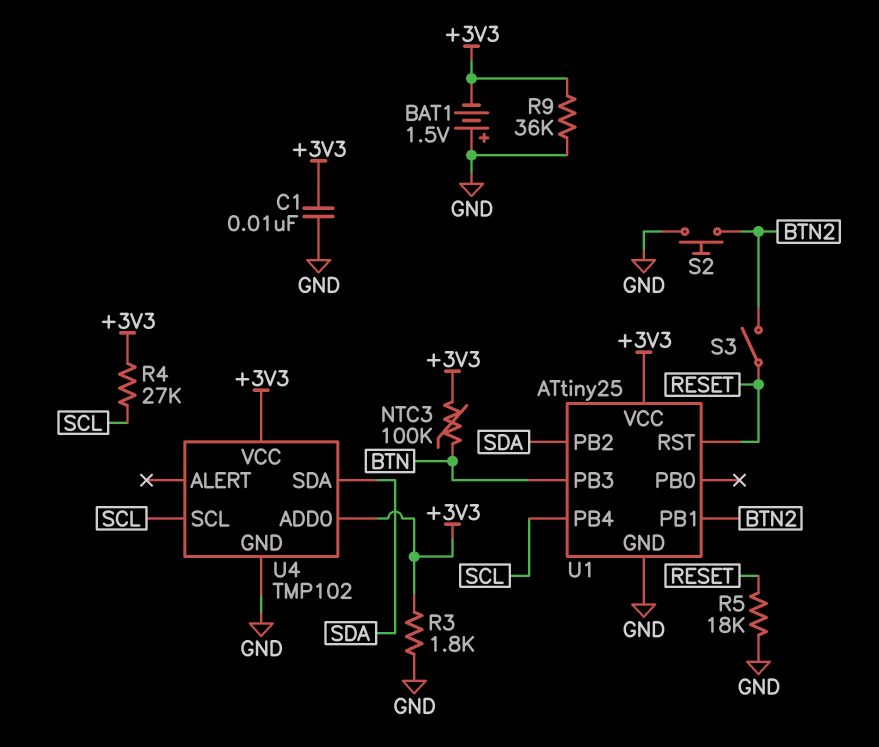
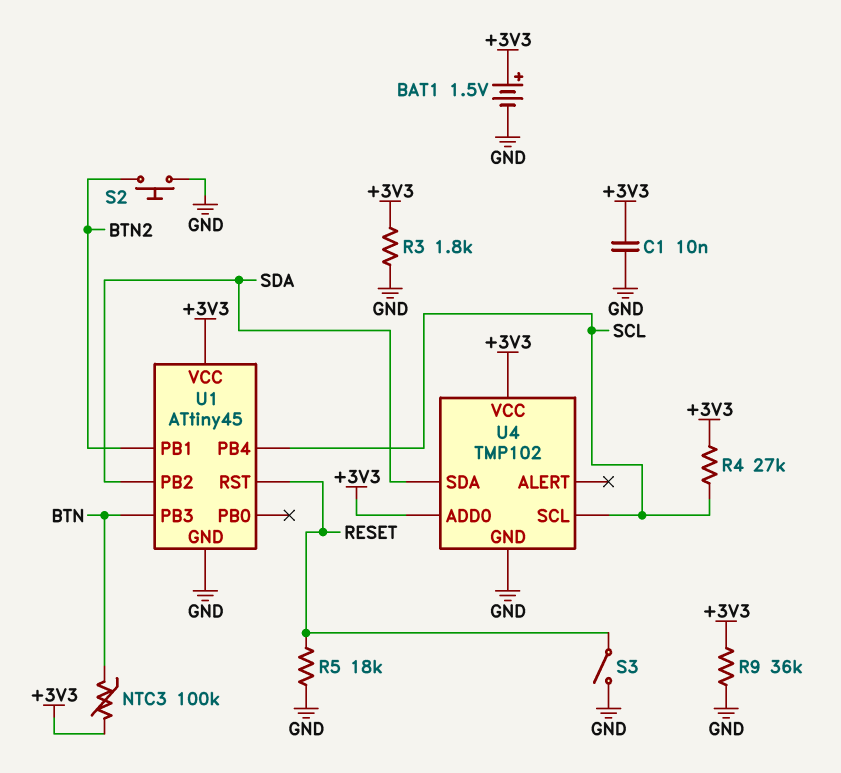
BAT1: 1.5V (plus GND, minus +3V3) -> 1.5V (plus +3V3, minus GND)
S3: switch (BTN2, RESET) -> switch (GND, RESET)
U1: ATtiny25 -> ATtiny45

